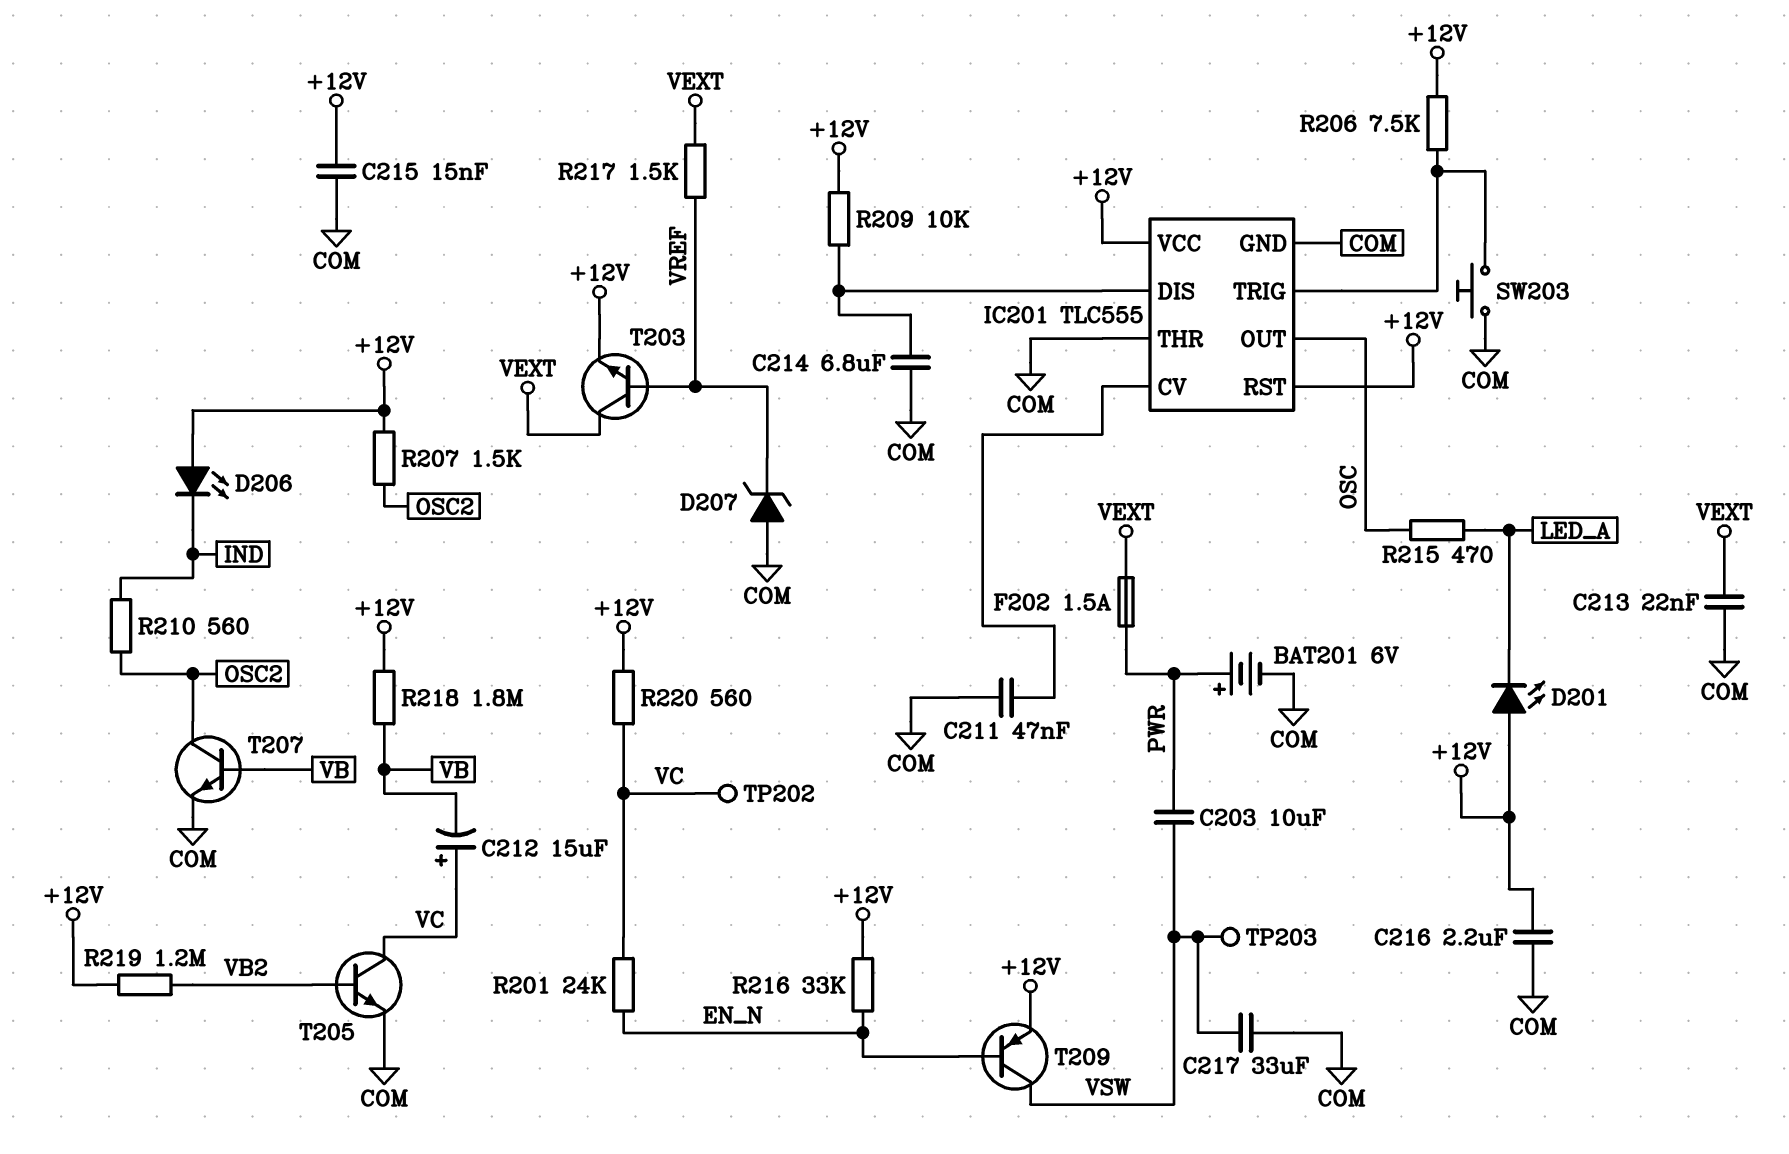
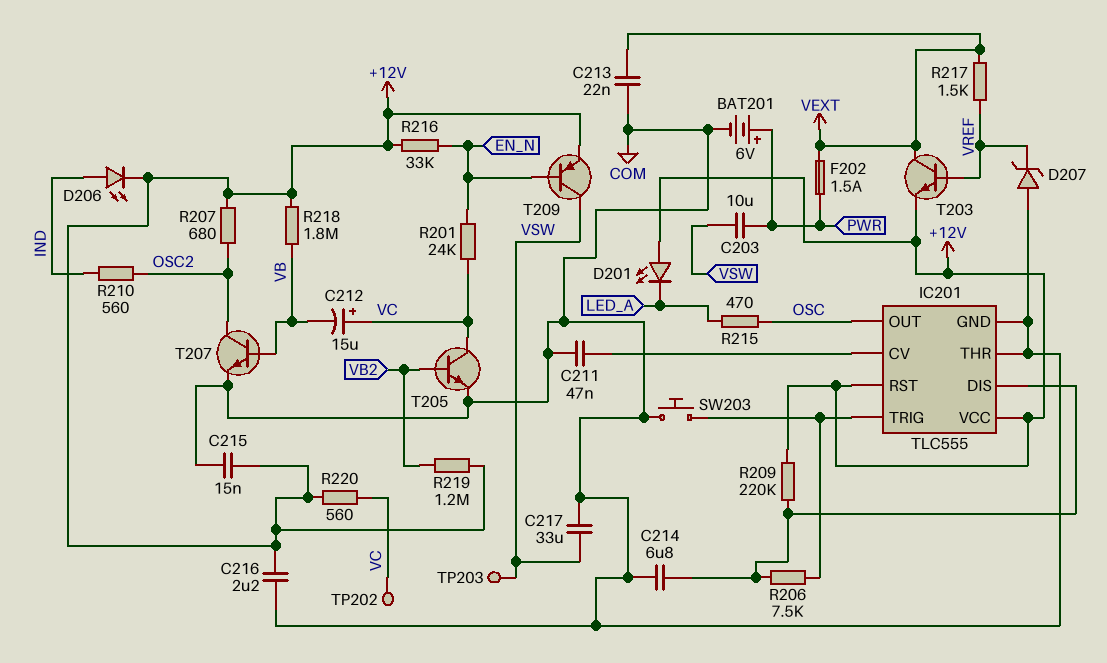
D206: LED (A +12V, K IND) -> LED (A IND, K +12V)
R206: 7.5k (+12V, IC201/TRIG) -> 7.5k (IC201/DIS, IC201/TRIG)
R207: 1.5k (+12V, OSC2) -> 680 (+12V, OSC2)
R209: 10k (+12V, IC201/DIS) -> 220k (+12V, IC201/DIS)

